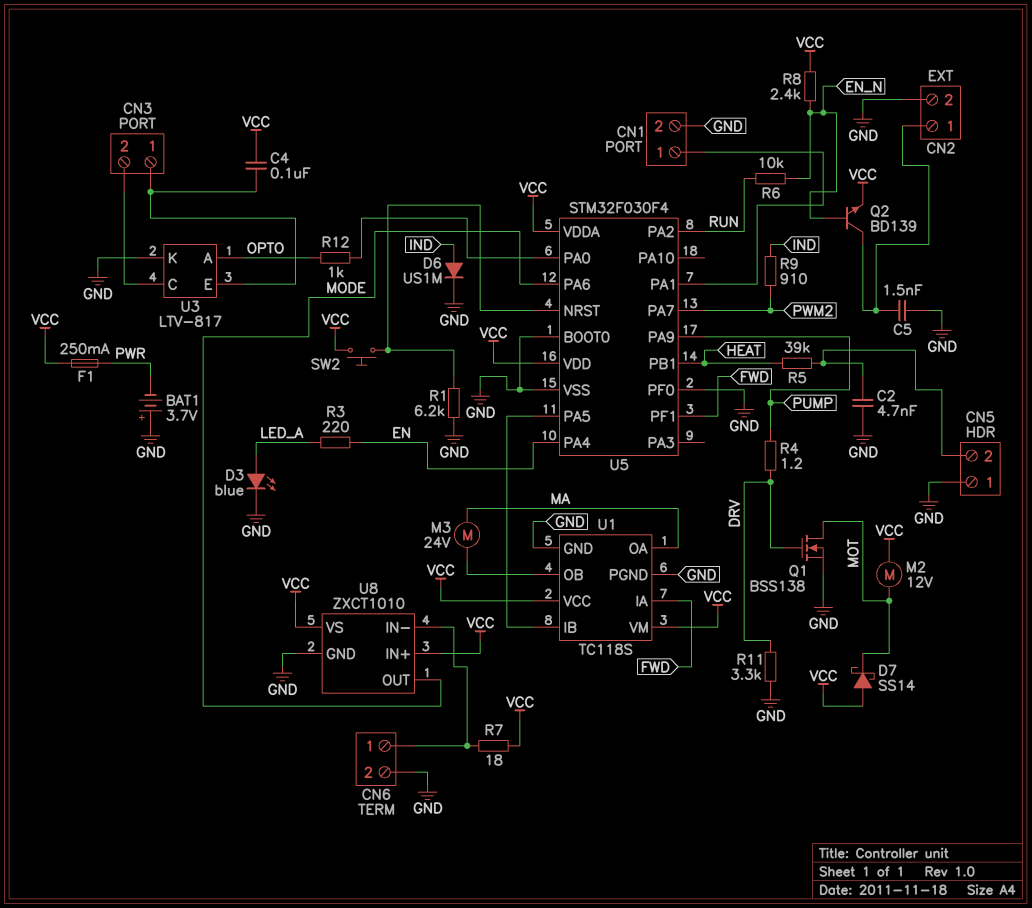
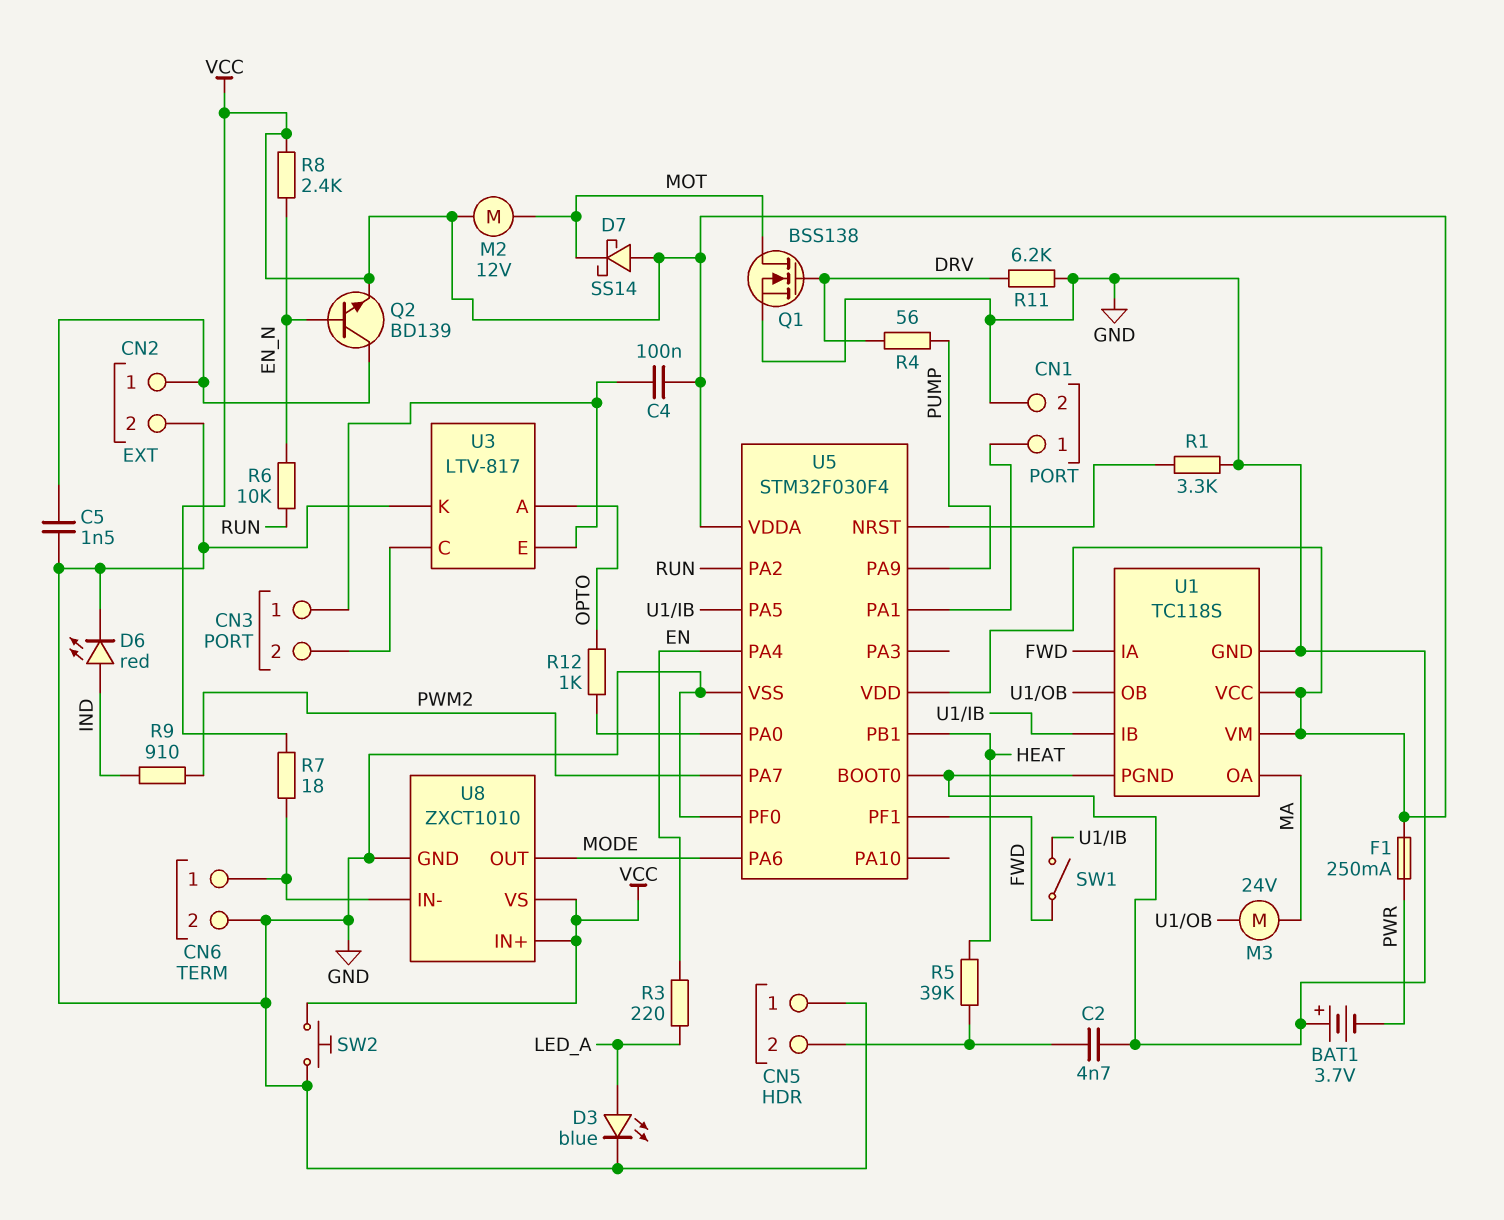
D6: diode US1M (A IND, K GND) -> LED red (A IND, K GND)
R1: 6.2k (GND, U5/NRST) -> 3.3k (GND, U5/NRST)
R4: 1.2 (DRV, PUMP) -> 56 (DRV, PUMP)
R11: 3.3k (DRV, GND) -> 6.2k (DRV, GND)
SW1: none -> switch (FWD, U1/IB)
SW2: button (U5/NRST, VCC) -> button (GND, VCC)

